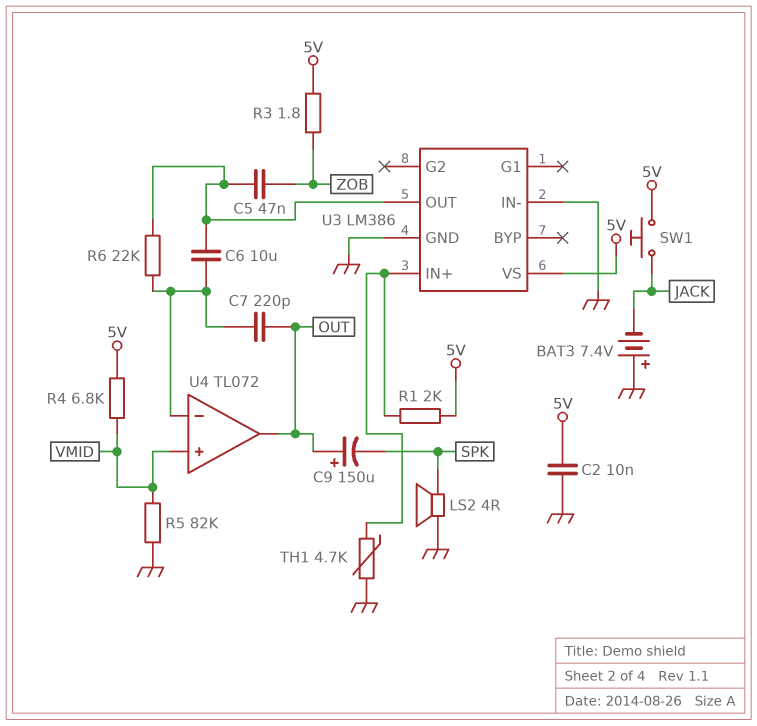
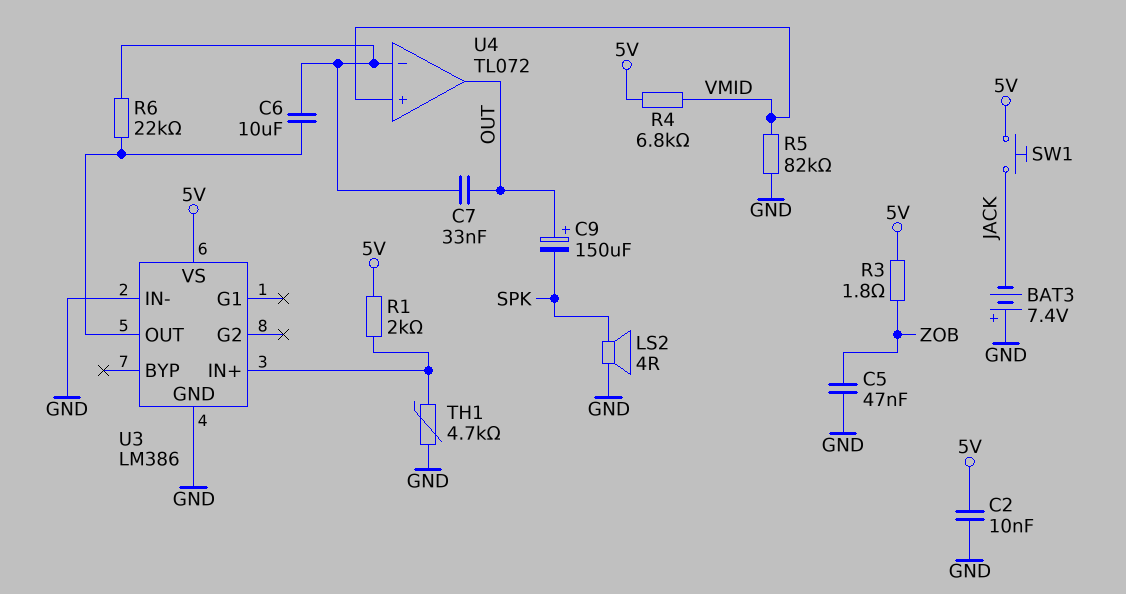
C5: 47nF (U3/OUT, ZOB) -> 47nF (GND, ZOB)
C7: 220pF (OUT, U4/in-) -> 33nF (OUT, U4/in-)

